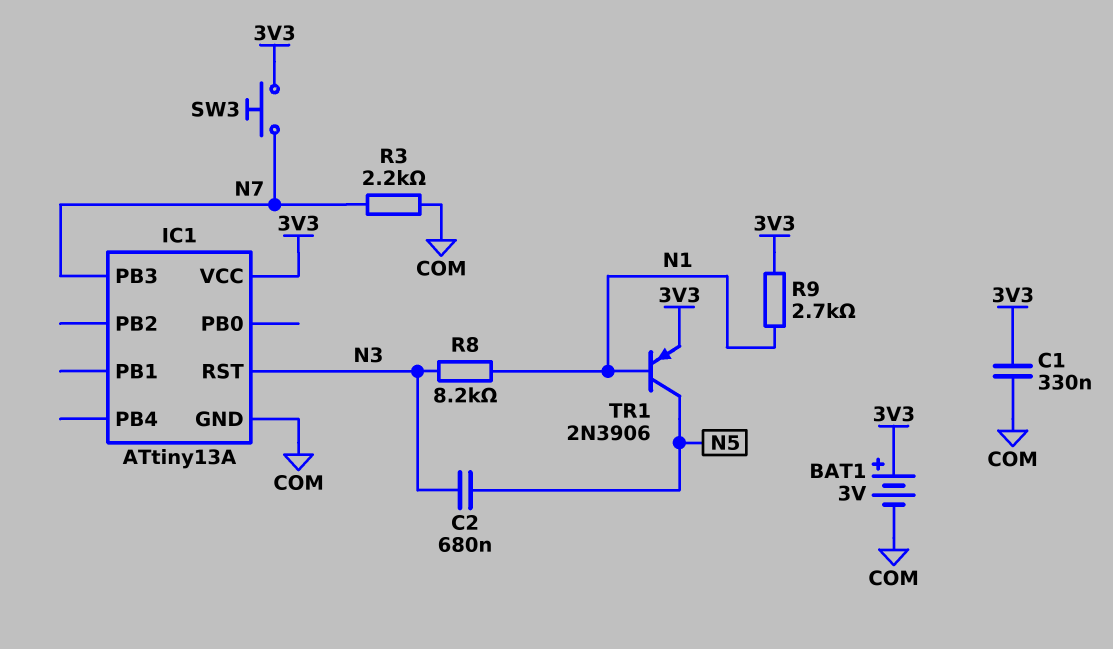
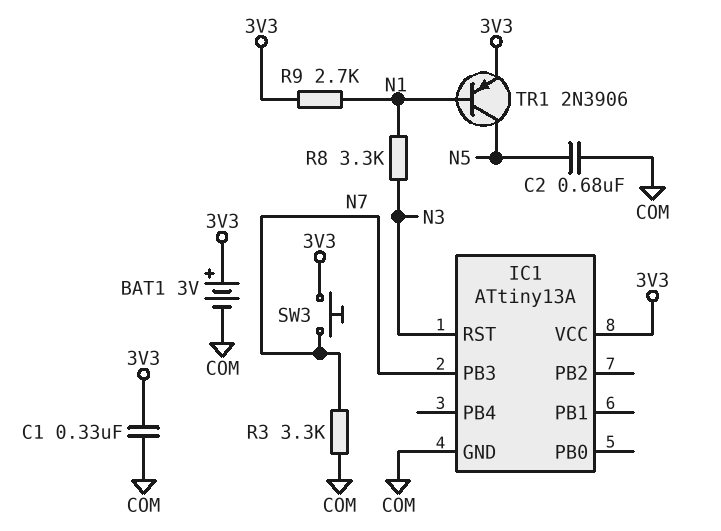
C2: 680nF (N3, N5) -> 680nF (COM, N5)
R3: 2.2k (COM, N7) -> 3.3k (COM, N7)
R8: 8.2k (N1, N3) -> 3.3k (N1, N3)

